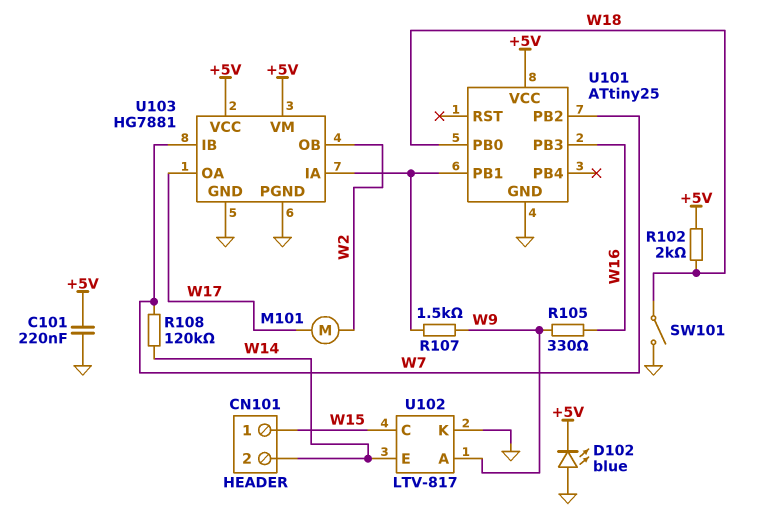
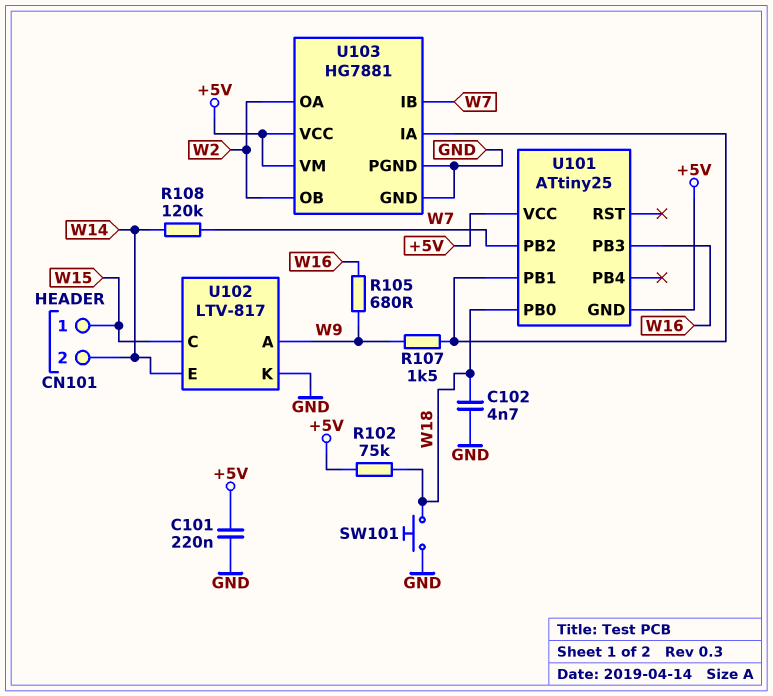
C102: none -> 4.7nF (GND, W18)
D102: LED blue (A GND, K +5V) -> none
M101: motor (W2, W17) -> none
R102: 2k (+5V, W18) -> 75k (+5V, W18)
R105: 330 (W9, W16) -> 680 (W9, W16)
SW101: switch (GND, W18) -> button (GND, W18)
U101 pin GND: GND -> +5V
U103 pin OA: W17 -> W2

